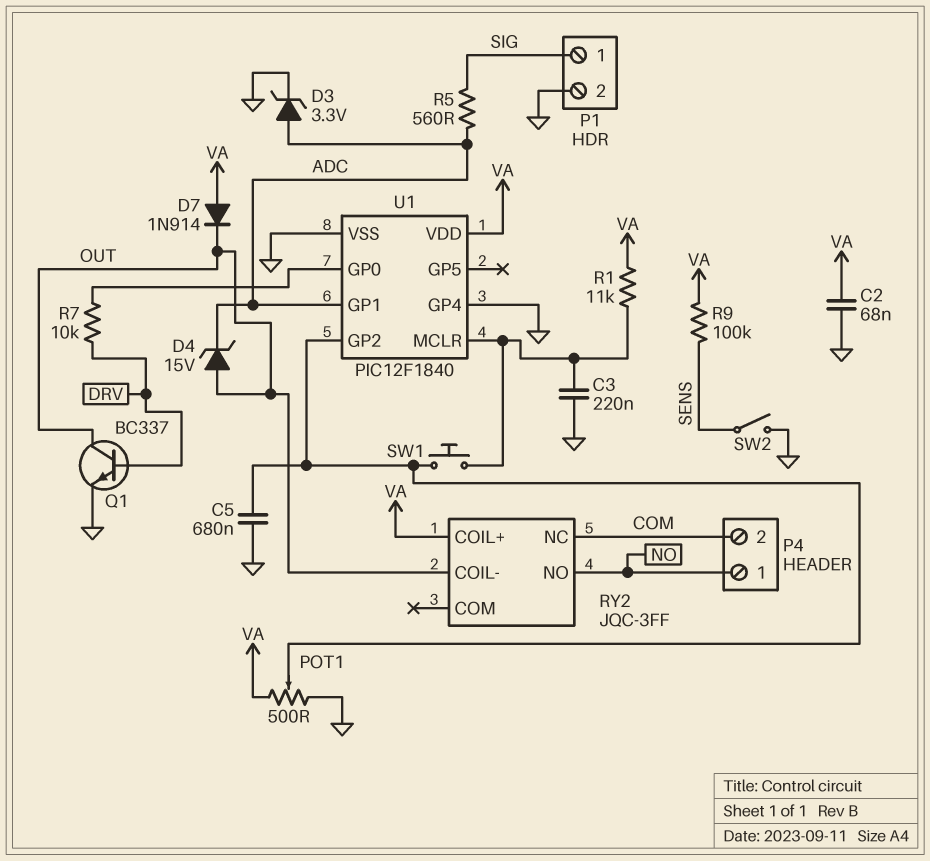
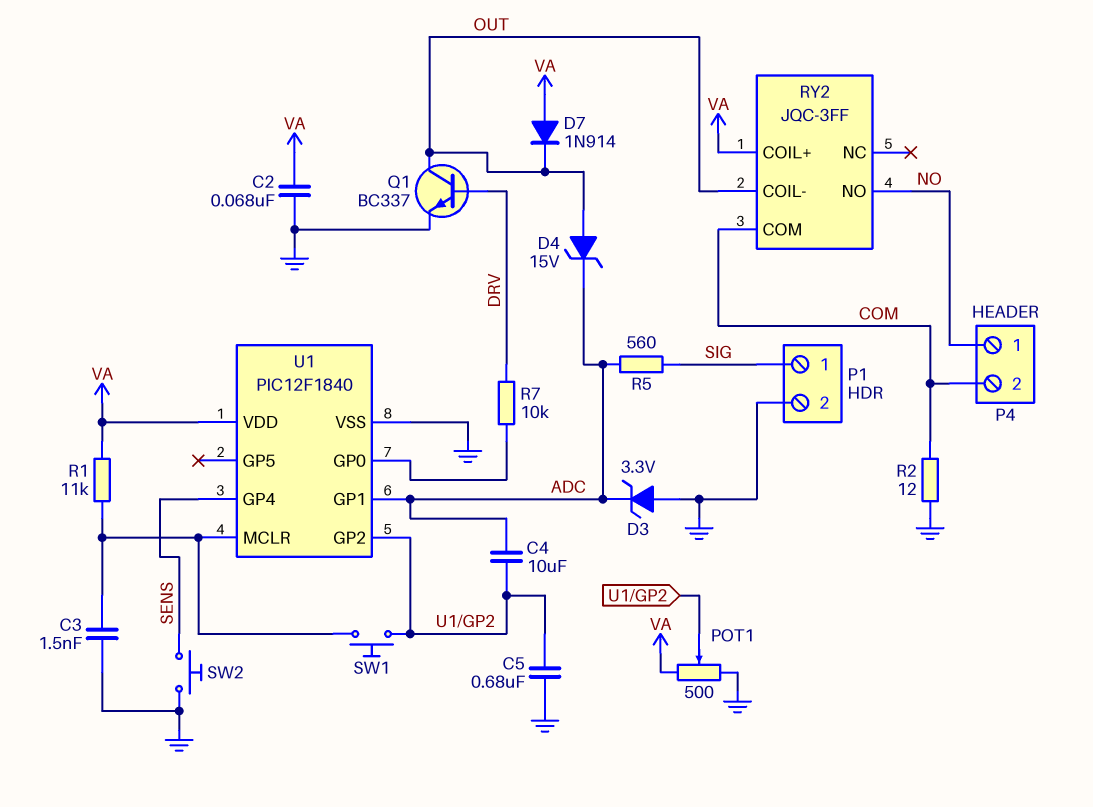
C3: 220nF (GND, U1/MCLR) -> 1.5nF (GND, U1/MCLR)
C4: none -> 10uF (ADC, U1/GP2)
D3: zener 3.3V (A ADC, K GND) -> zener 3.3V (A GND, K ADC)
R2: none -> 12 (COM, GND)
R9: 100k (SENS, VA) -> none
RY2 pin COM: none -> COM
RY2 pin NC: COM -> none
SW2: switch (GND, SENS) -> button (GND, SENS)
U1 pin GP4: GND -> SENS

